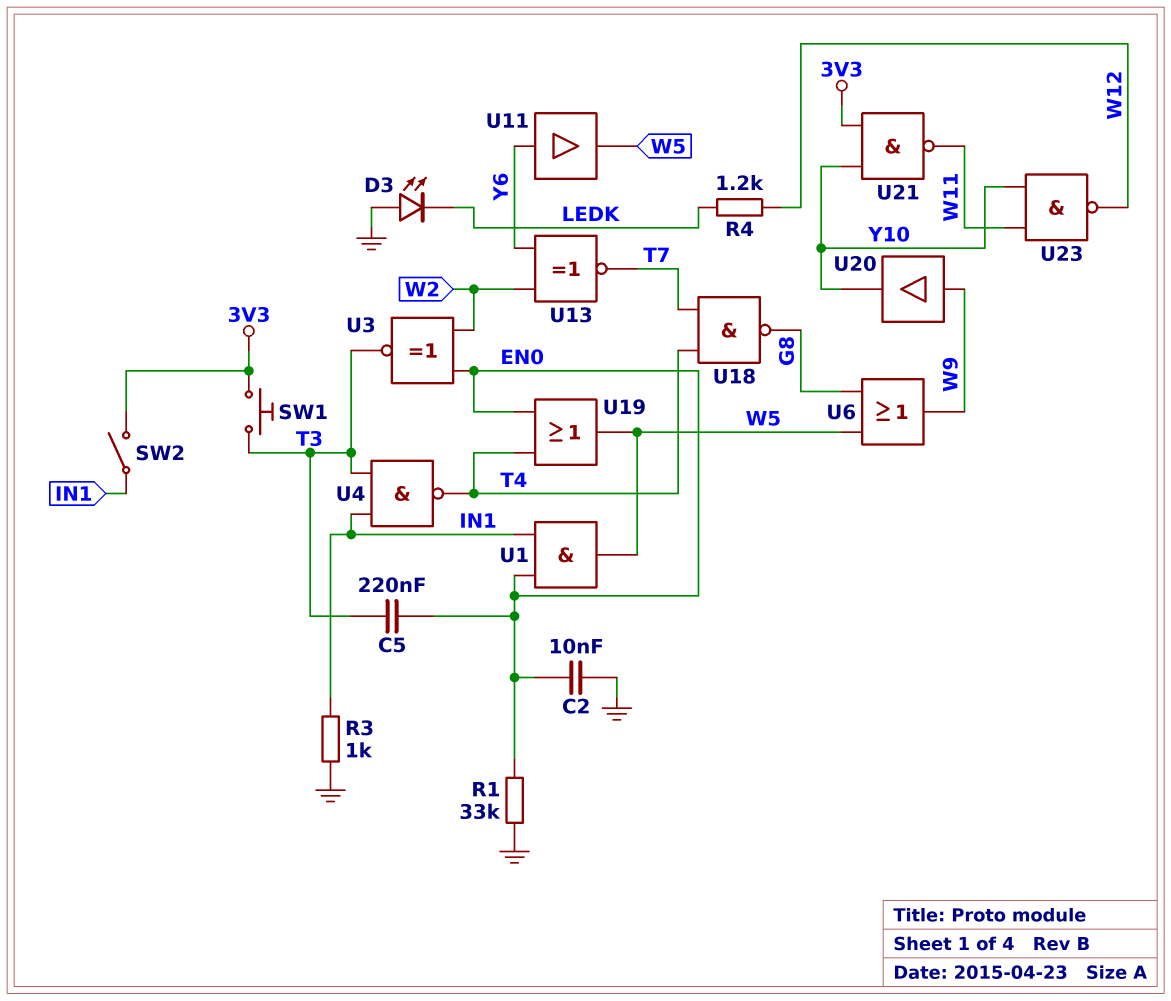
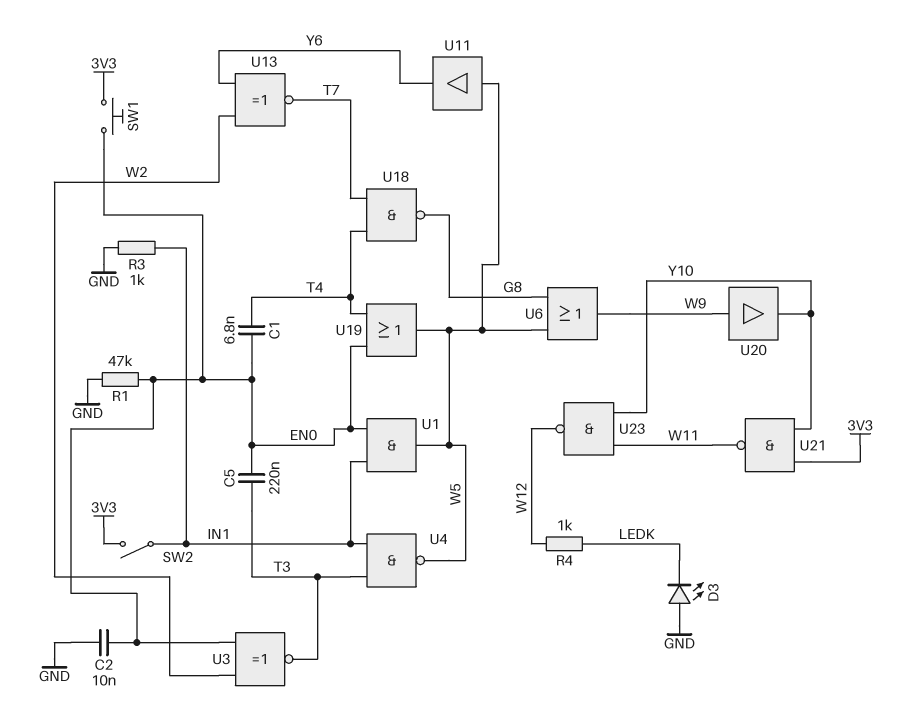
C1: none -> 6.8nF (EN0, T4)
R1: 33k (EN0, GND) -> 47k (EN0, GND)
R4: 1.2k (LEDK, W12) -> 1k (LEDK, W12)
SW1: button (3V3, T3) -> button (3V3, EN0)
U4: NAND (in IN1, in T3, out T4) -> NAND (in IN1, in T3, out W5)
U11: buffer (in Y6, out W5) -> buffer (in W5, out Y6)

